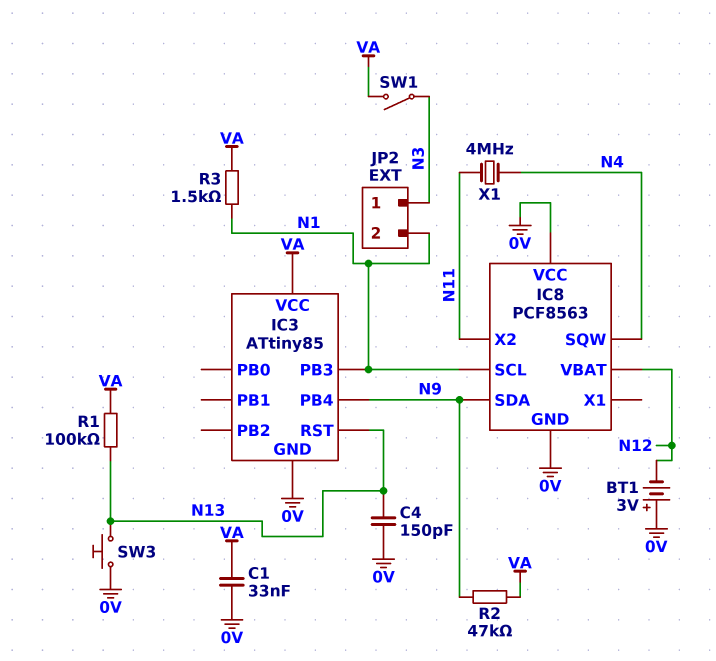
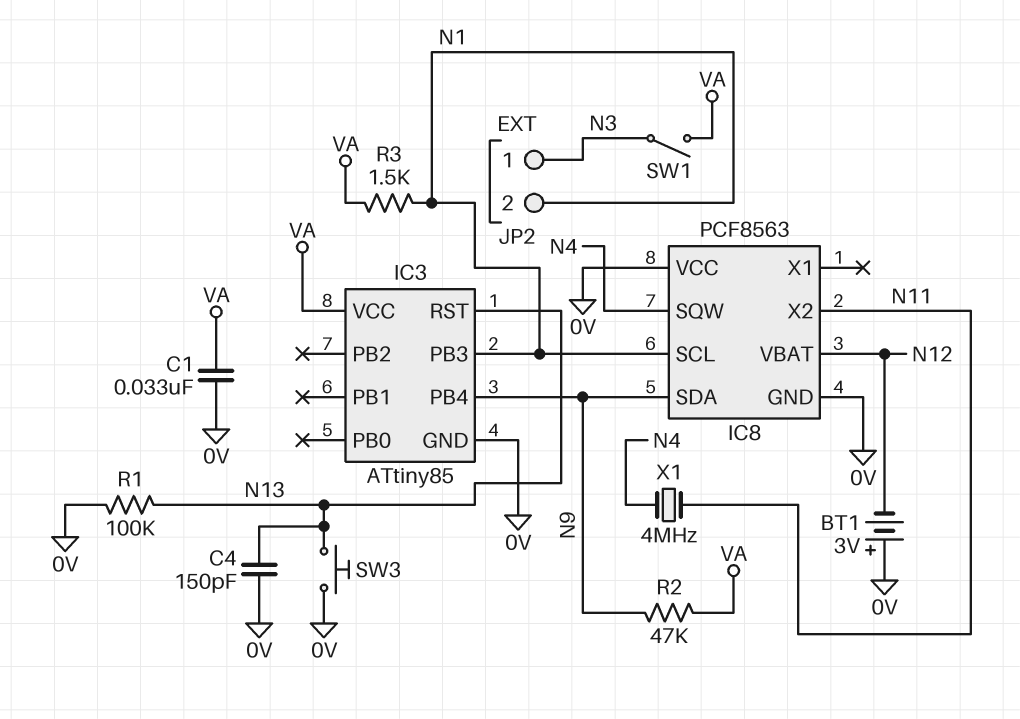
R1: 100k (N13, VA) -> 100k (0V, N13)

